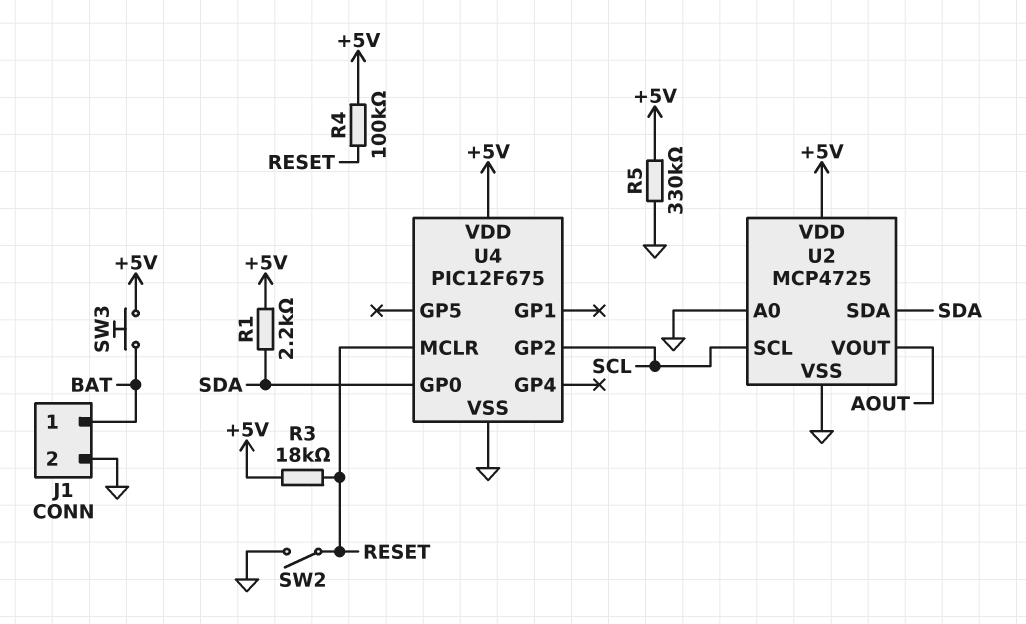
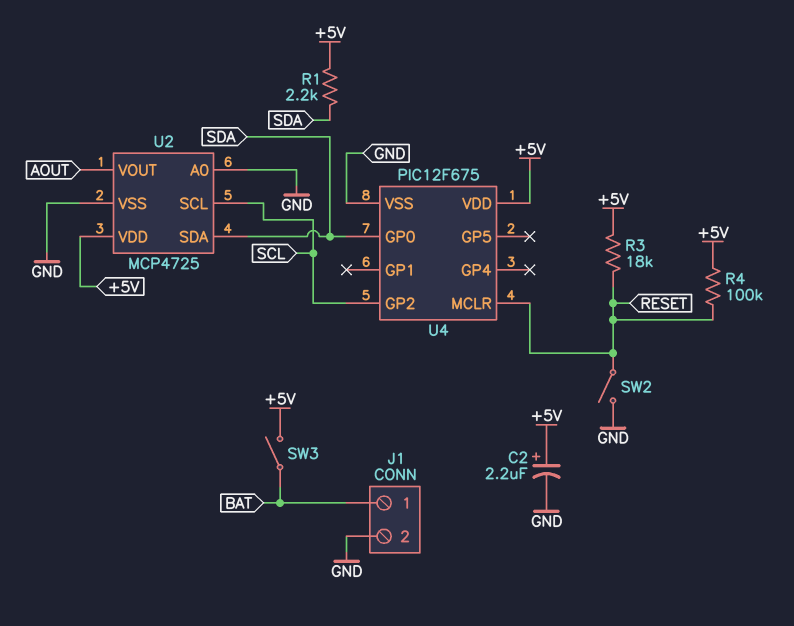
C2: none -> 2.2uF (plus +5V, minus GND)
R5: 330k (+5V, GND) -> none
SW3: button (+5V, BAT) -> switch (+5V, BAT)

